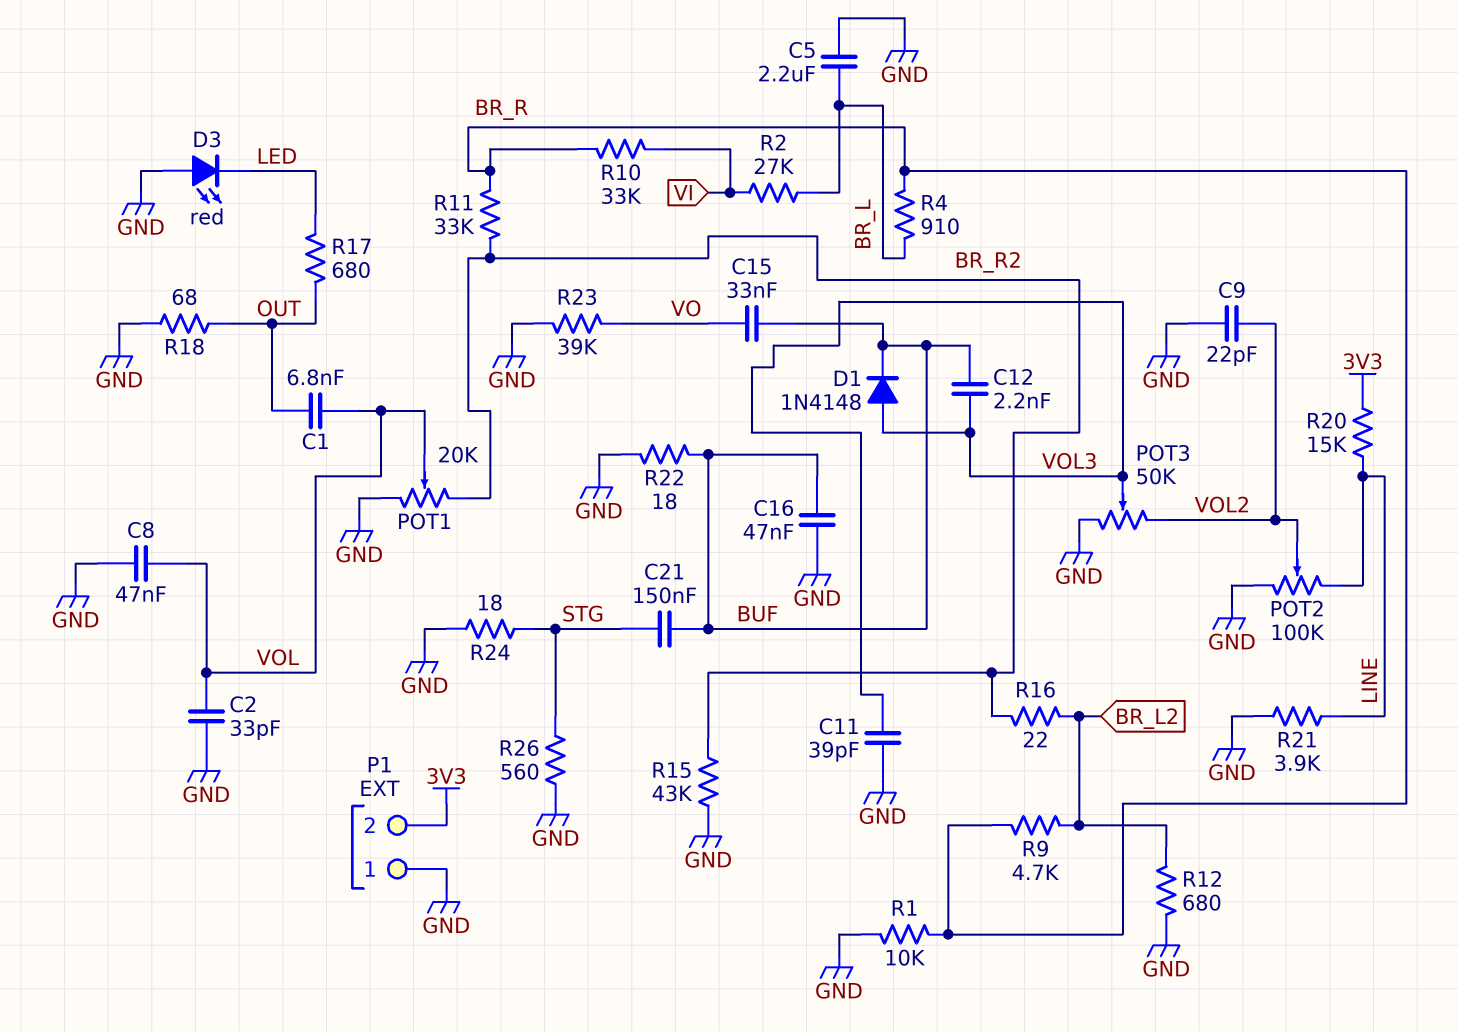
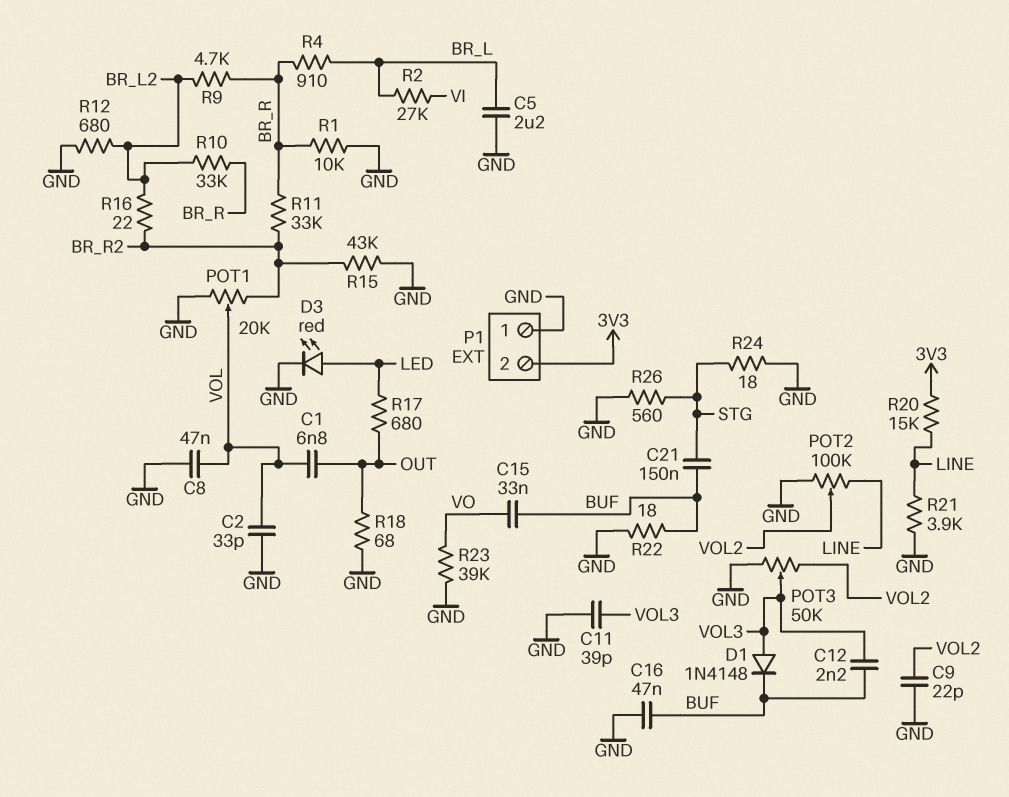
D3: LED red (A GND, K LED) -> LED red (A LED, K GND)
R10: 33k (BR_R, VI) -> 33k (BR_L2, BR_R)

